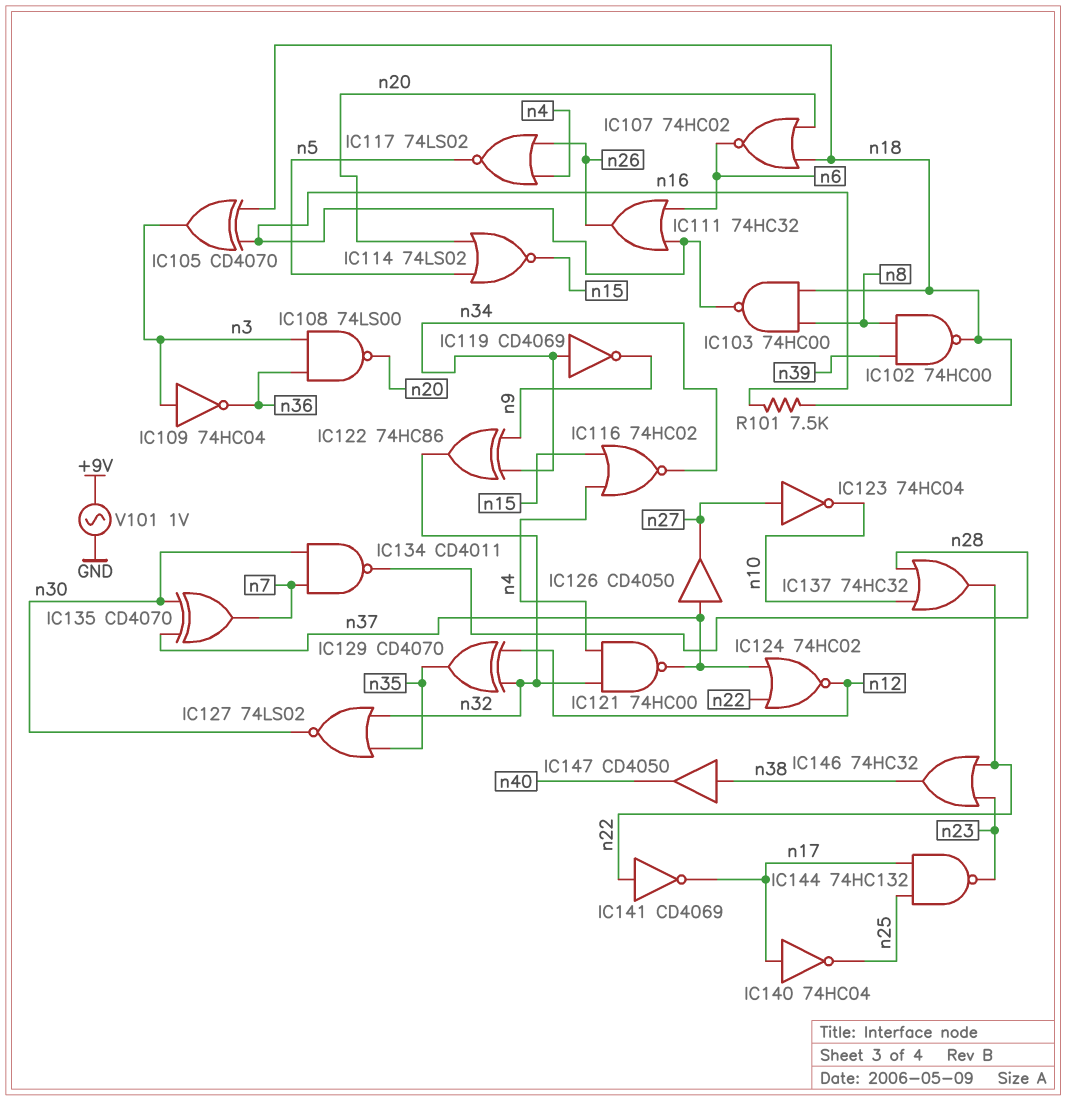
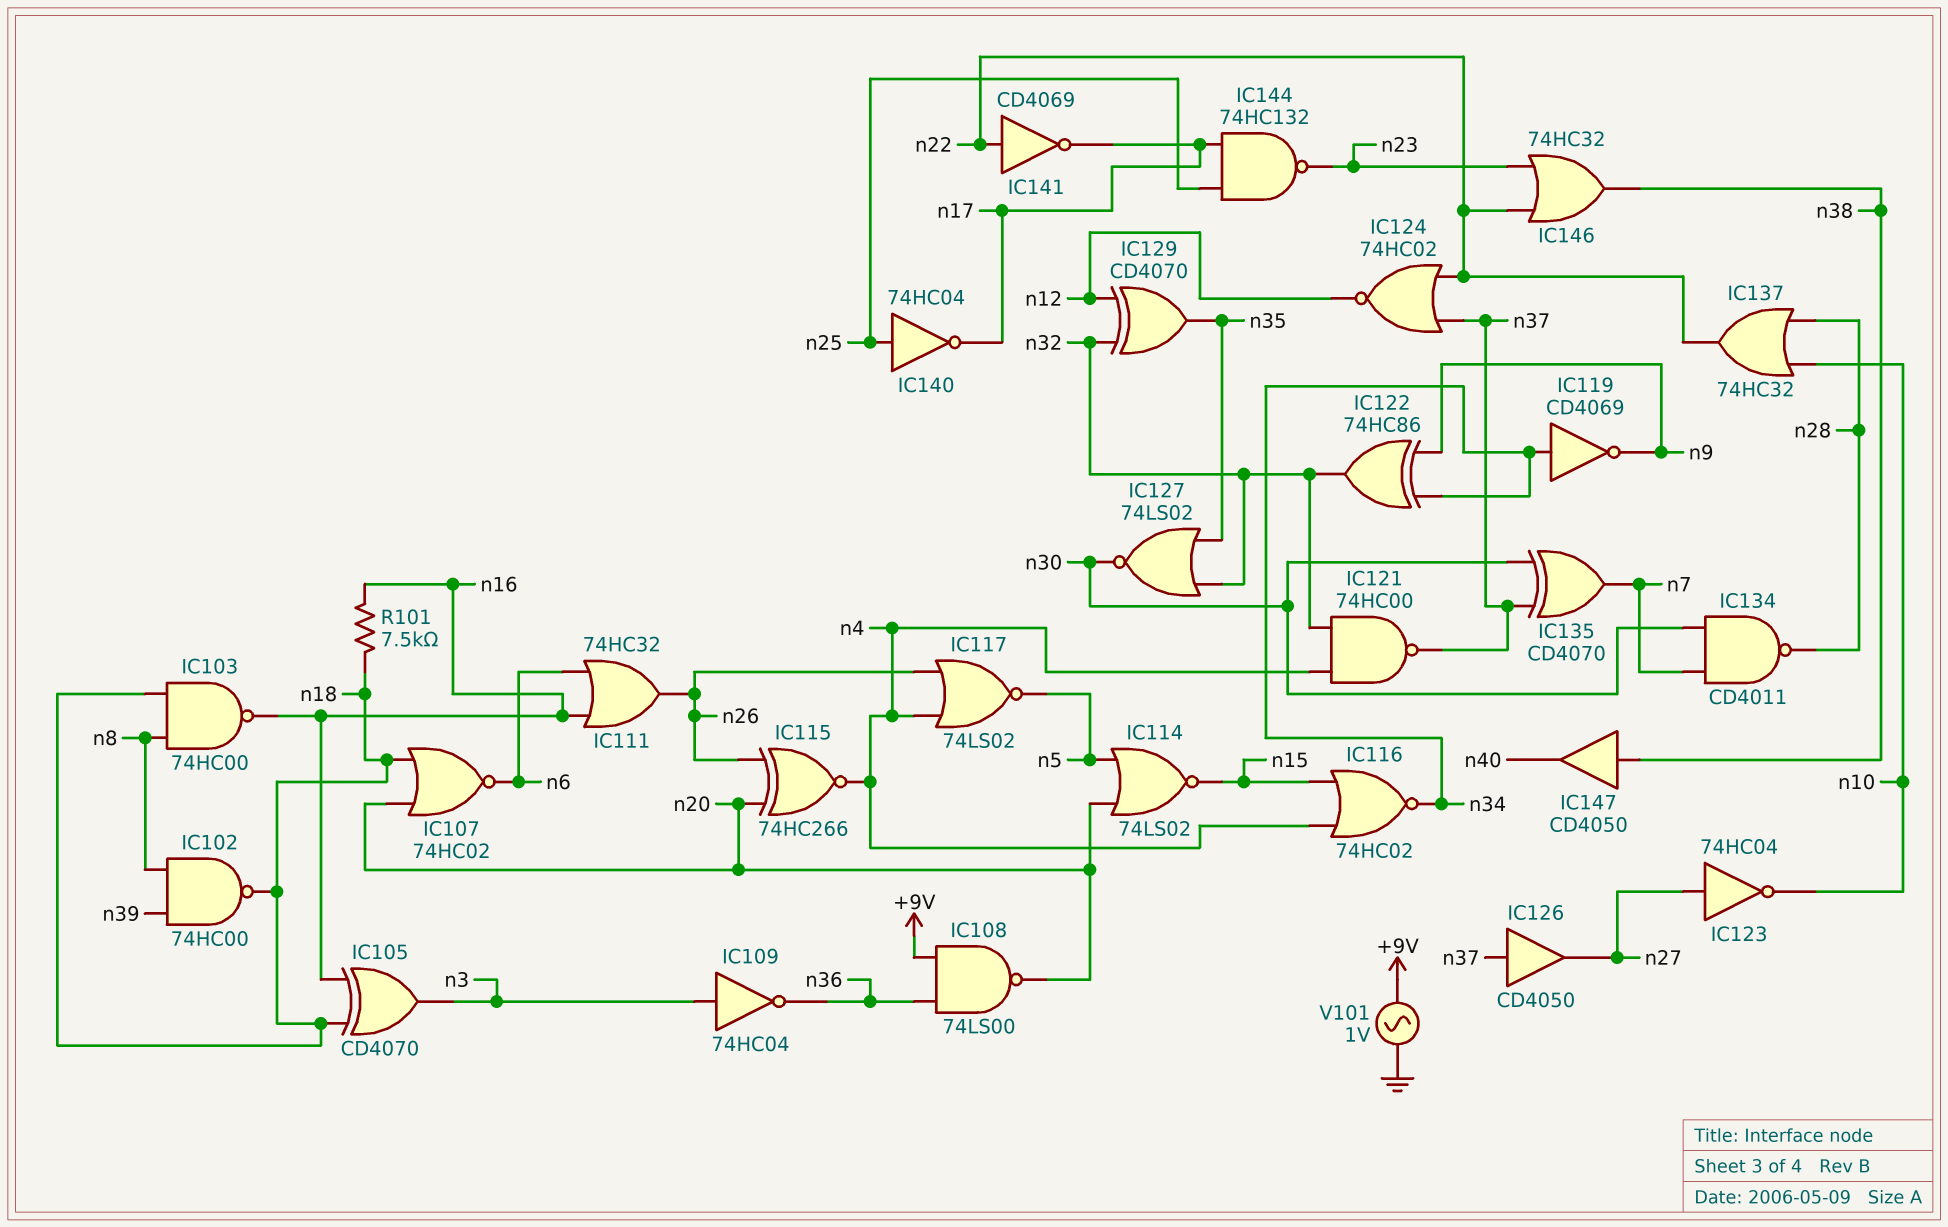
IC108: NAND 74LS00 (in n3, in n36, out n20) -> NAND 74LS00 (in +9V, in n36, out n20)
IC115: none -> XNOR 74HC266 (in n20, in n26, out n4)
IC140: NOT 74HC04 (in n17, out n25) -> NOT 74HC04 (in n25, out n17)

